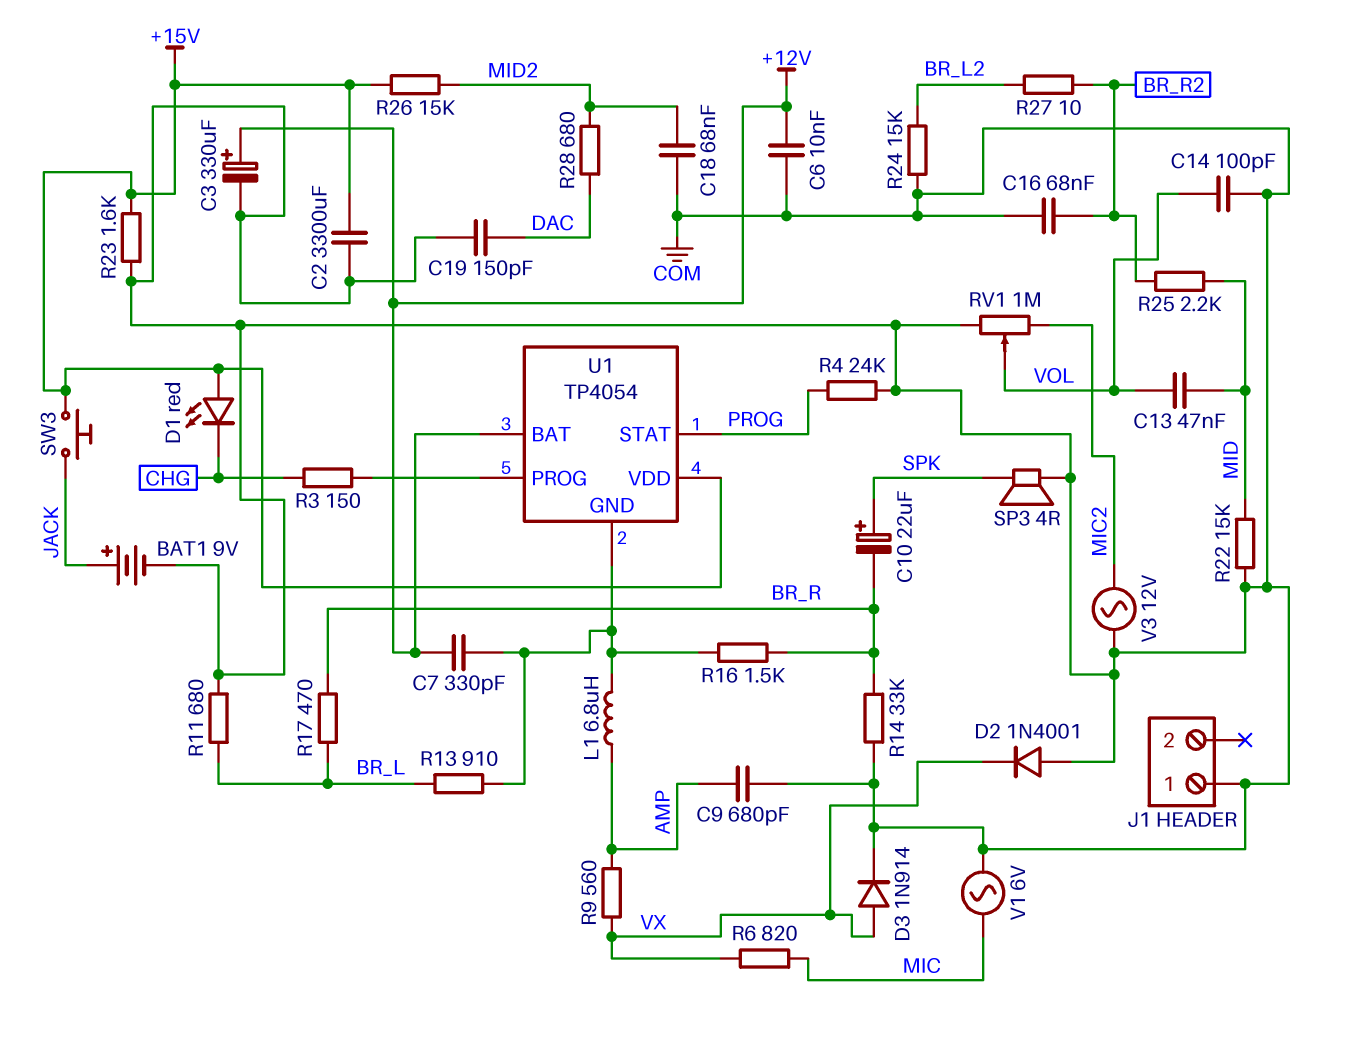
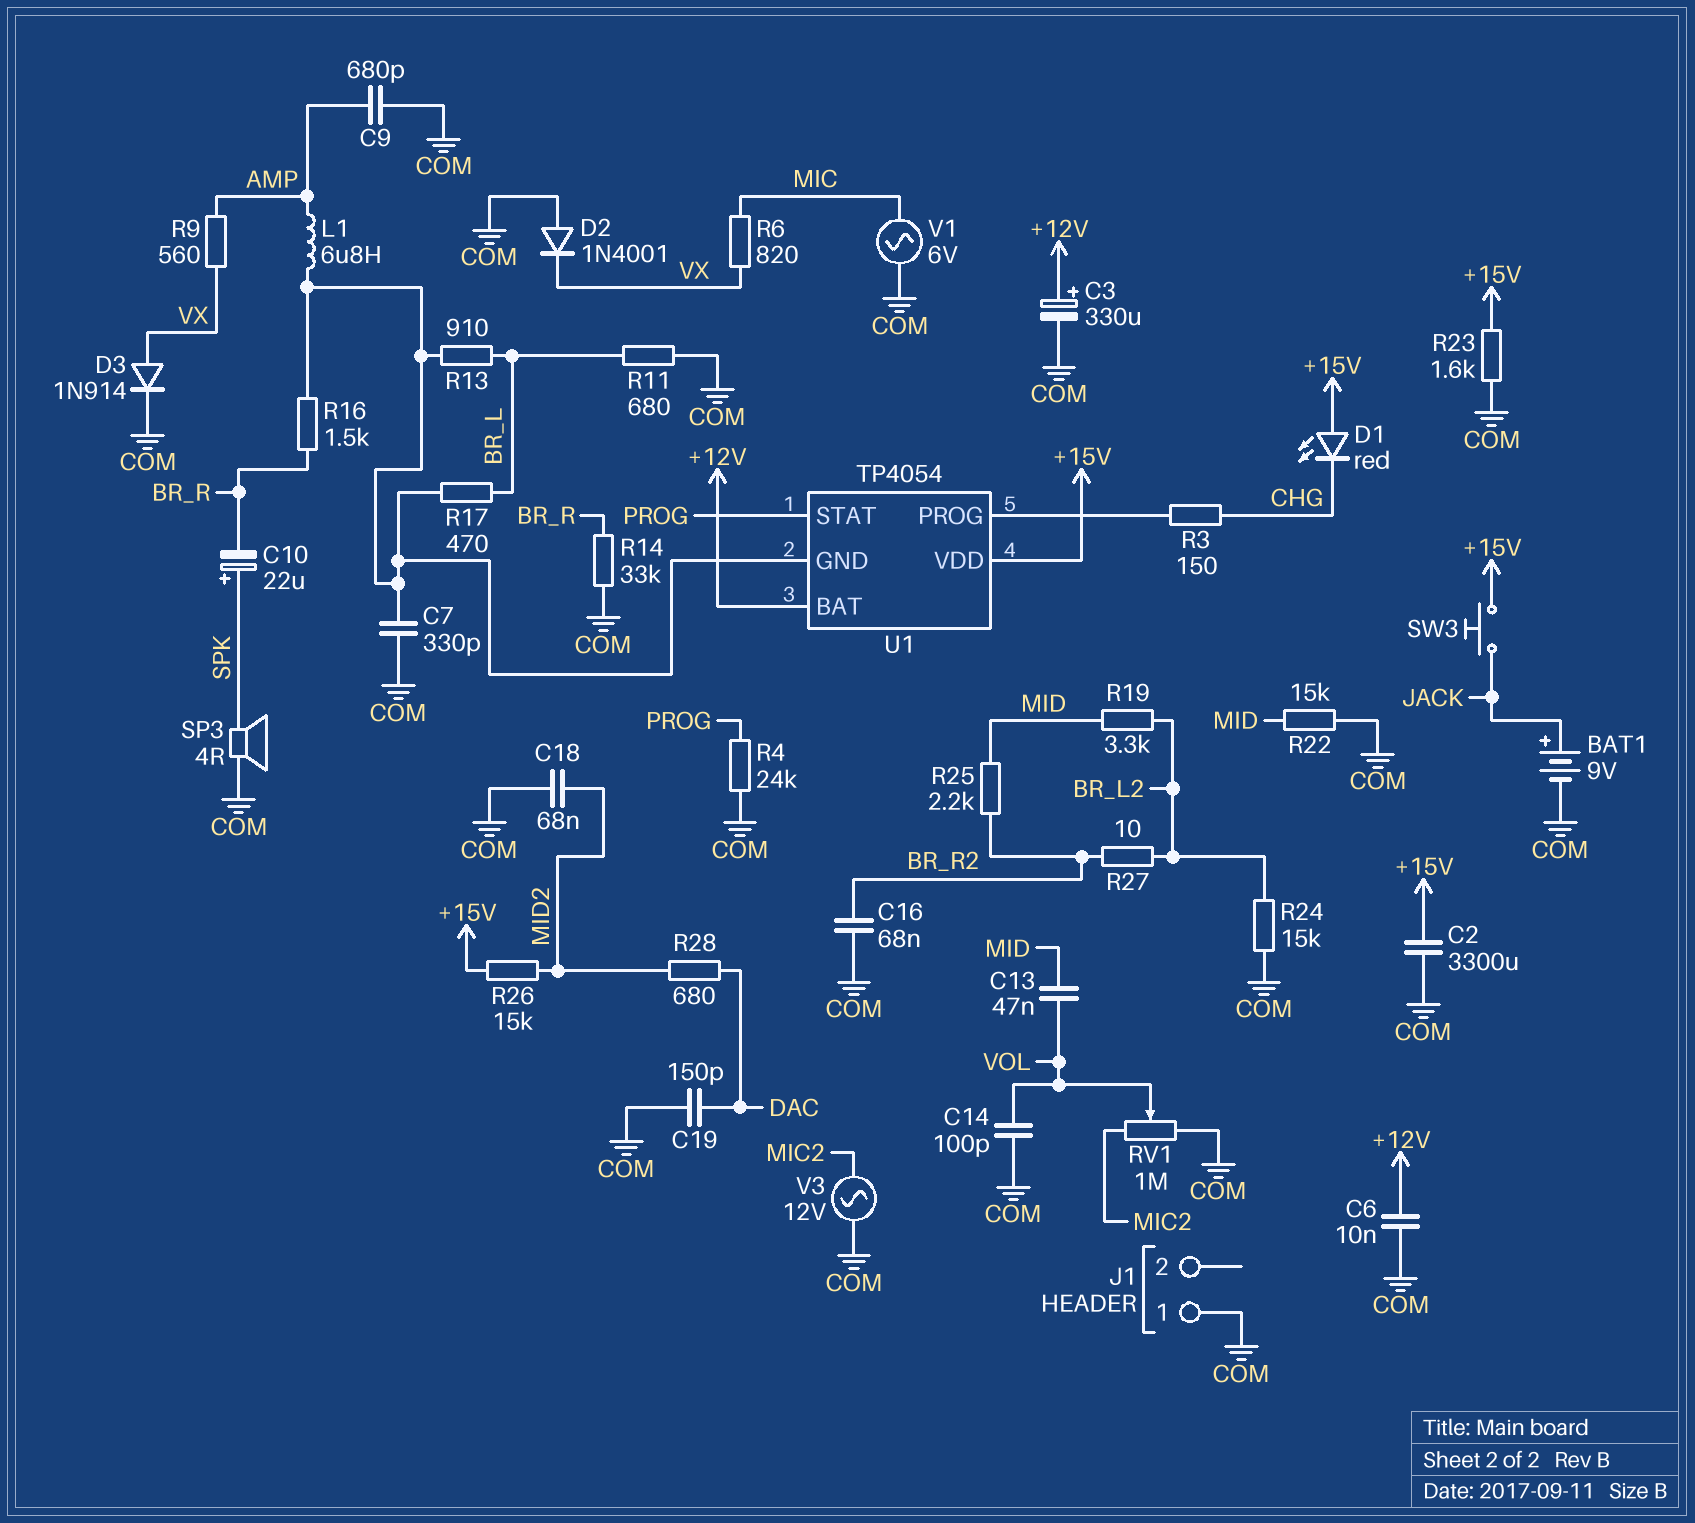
C7: 330pF (+12V, U1/GND) -> 330pF (COM, U1/GND)
R17: 470 (BR_L, BR_R) -> 470 (BR_L, U1/GND)
R19: none -> 3.3k (BR_L2, MID)

